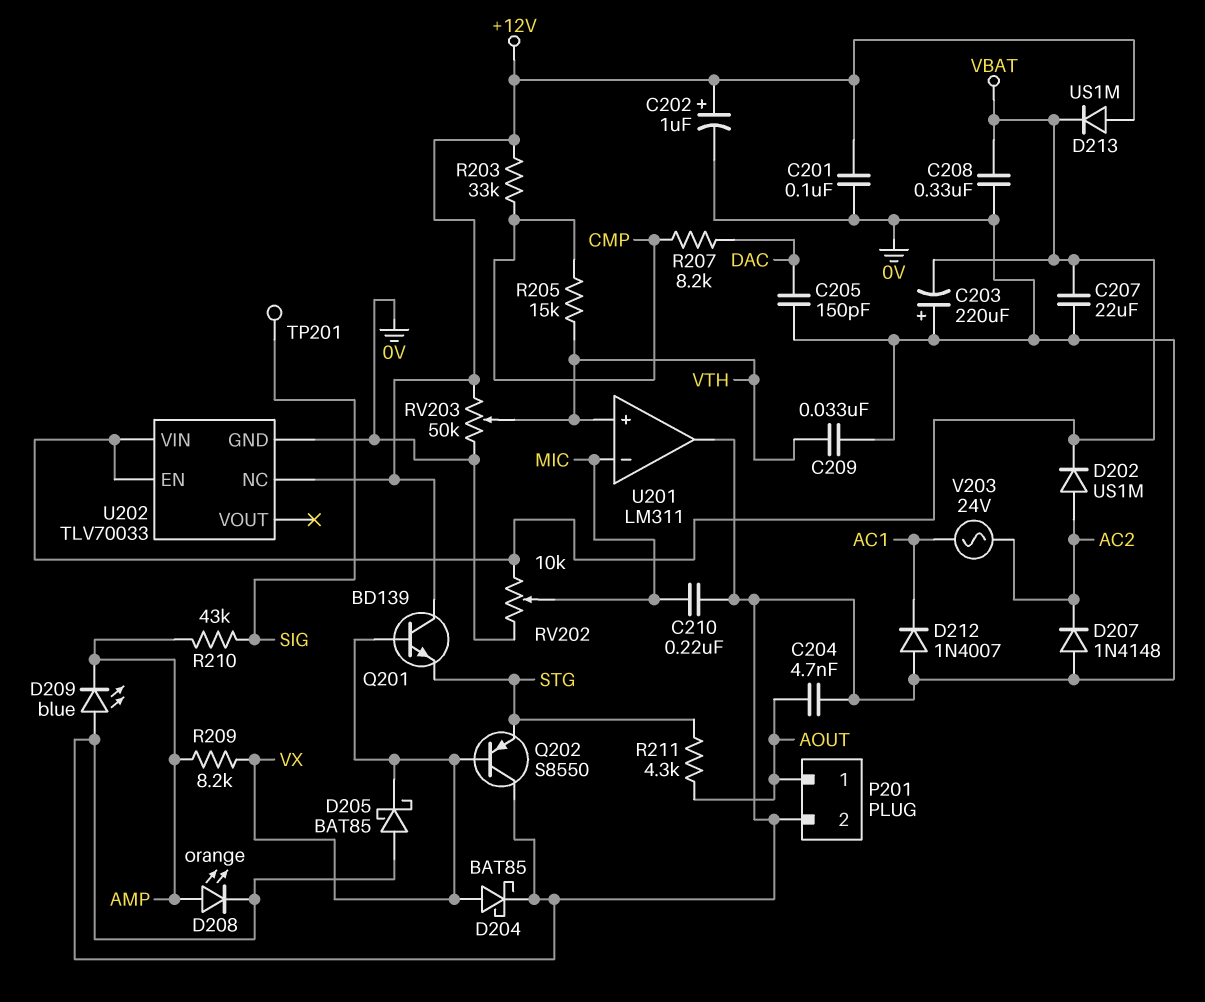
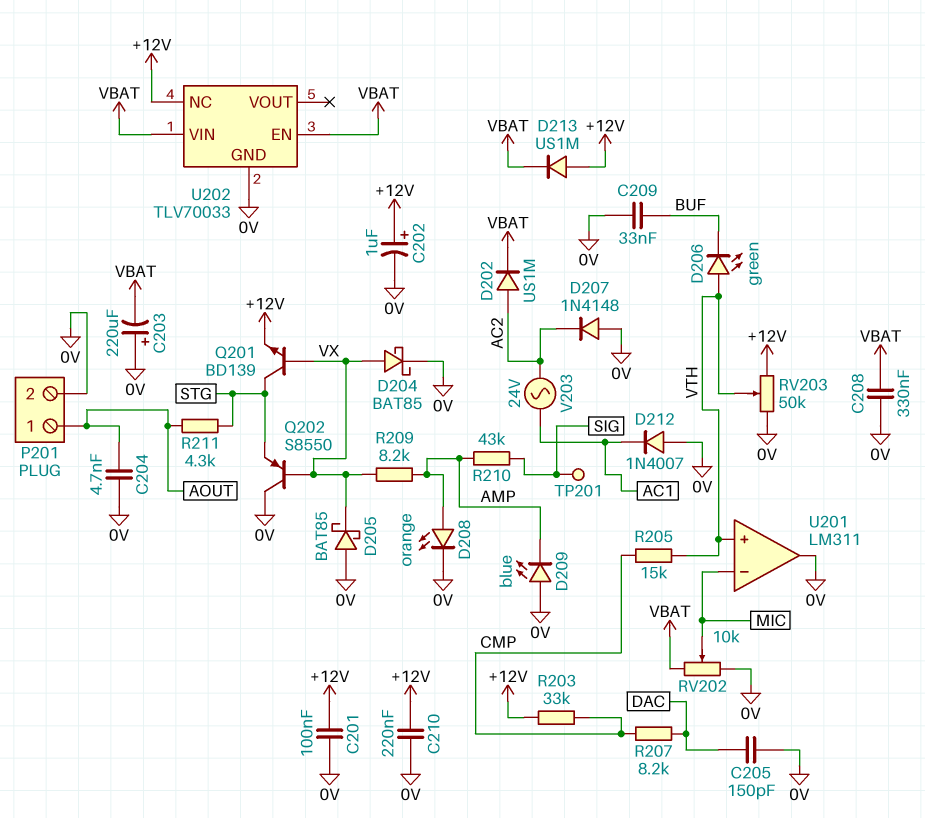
C207: 22uF (0V, VBAT) -> none
C209: 33nF (0V, VTH) -> 33nF (0V, BUF)
C210: 220nF (0V, MIC) -> 220nF (+12V, 0V)
D206: none -> LED green (A VTH, K BUF)
Q201: NPN BD139 (B VX, C +12V, E STG) -> NPN BD139 (B VX, C STG, E +12V)

